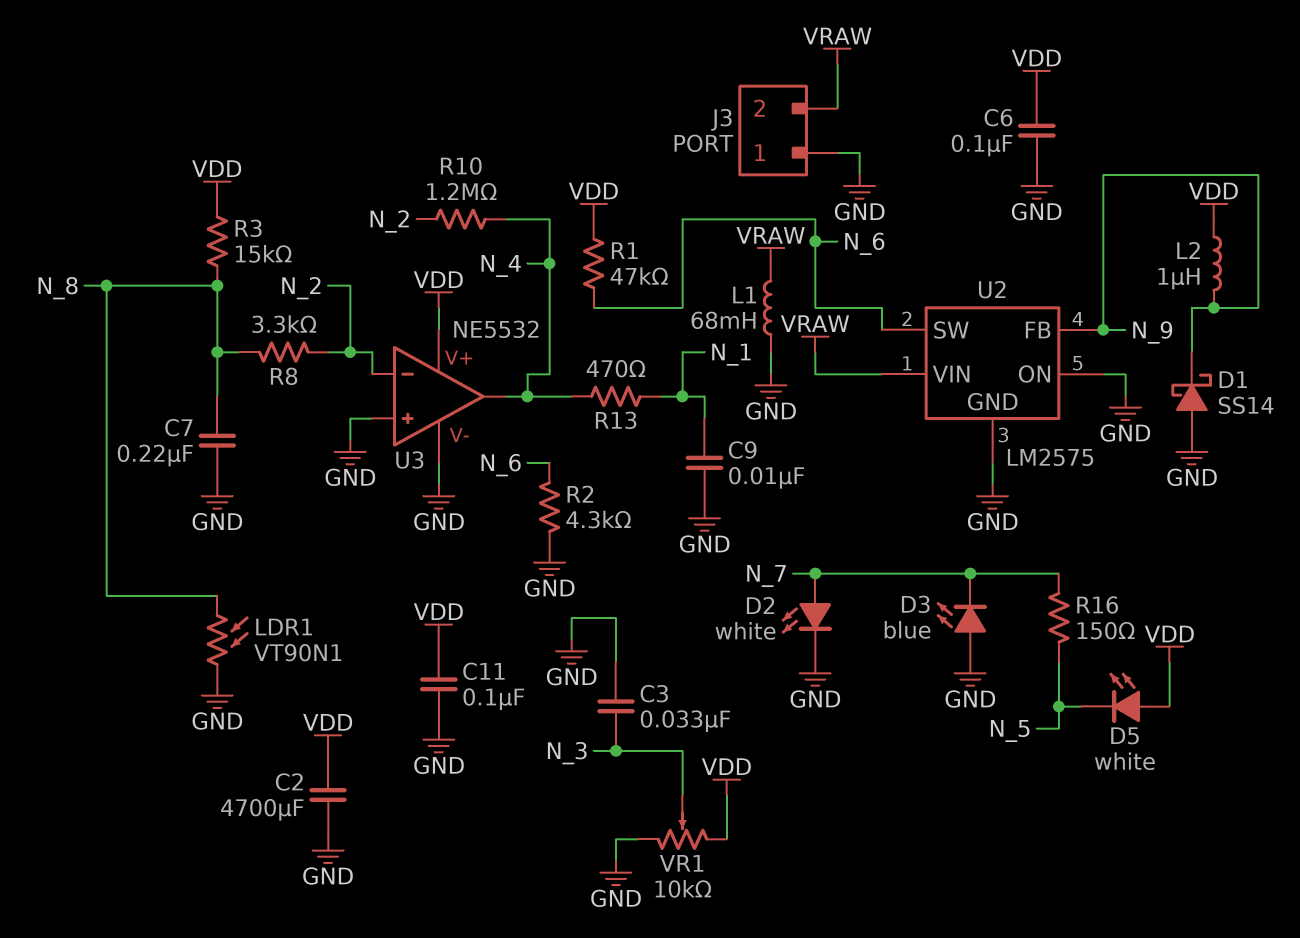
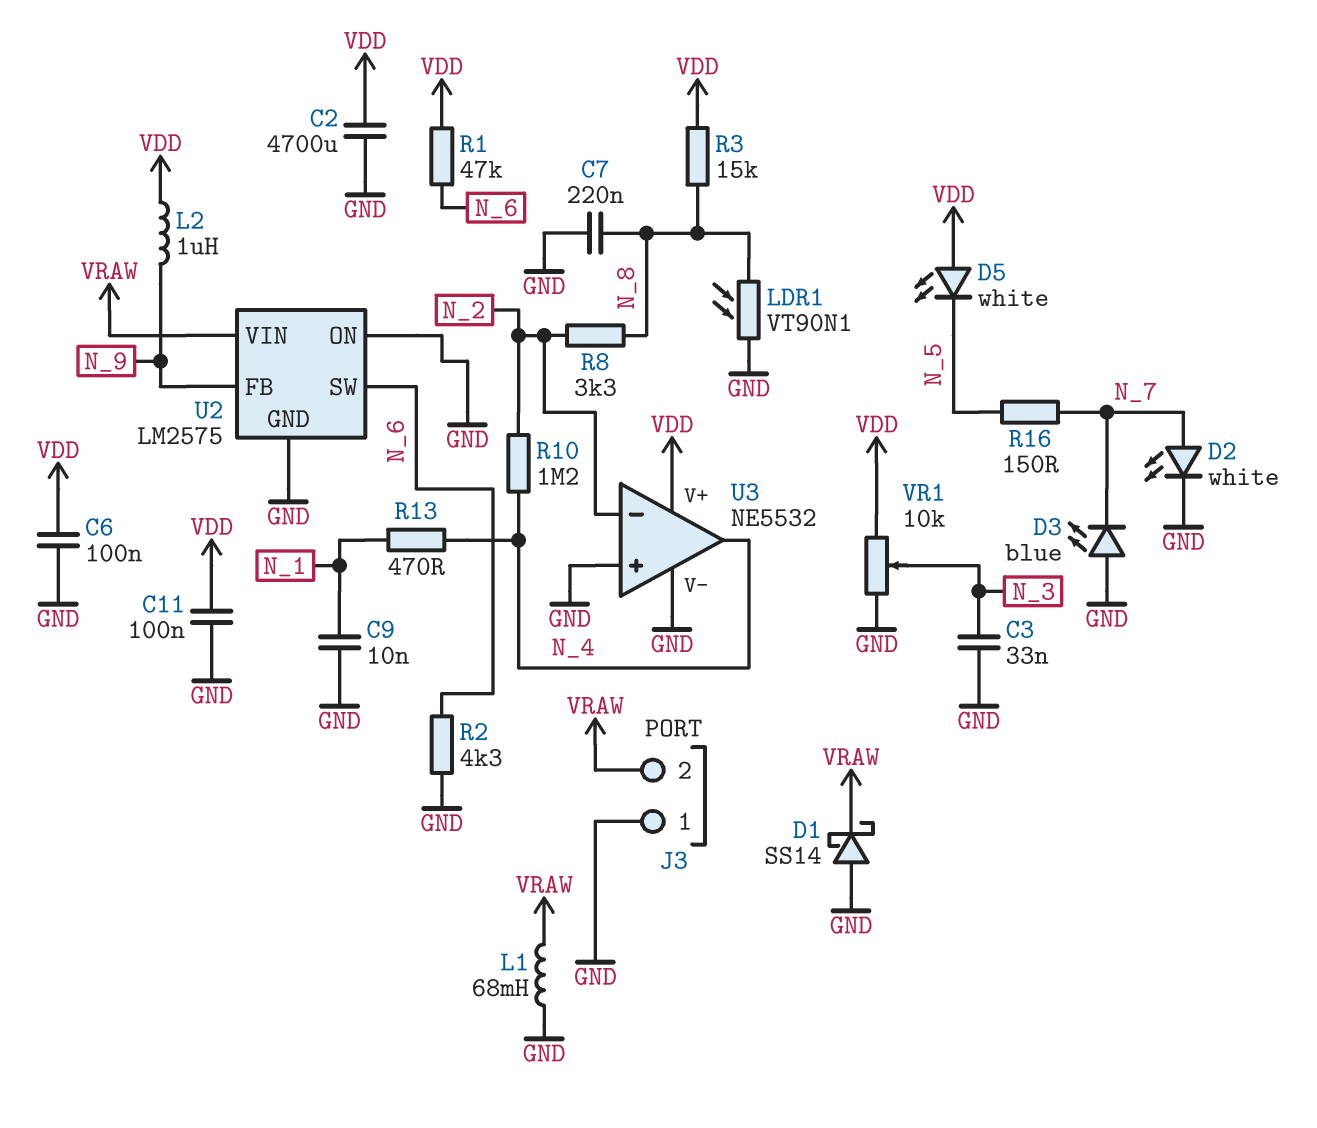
D1: schottky SS14 (A GND, K N_9) -> schottky SS14 (A GND, K VRAW)

